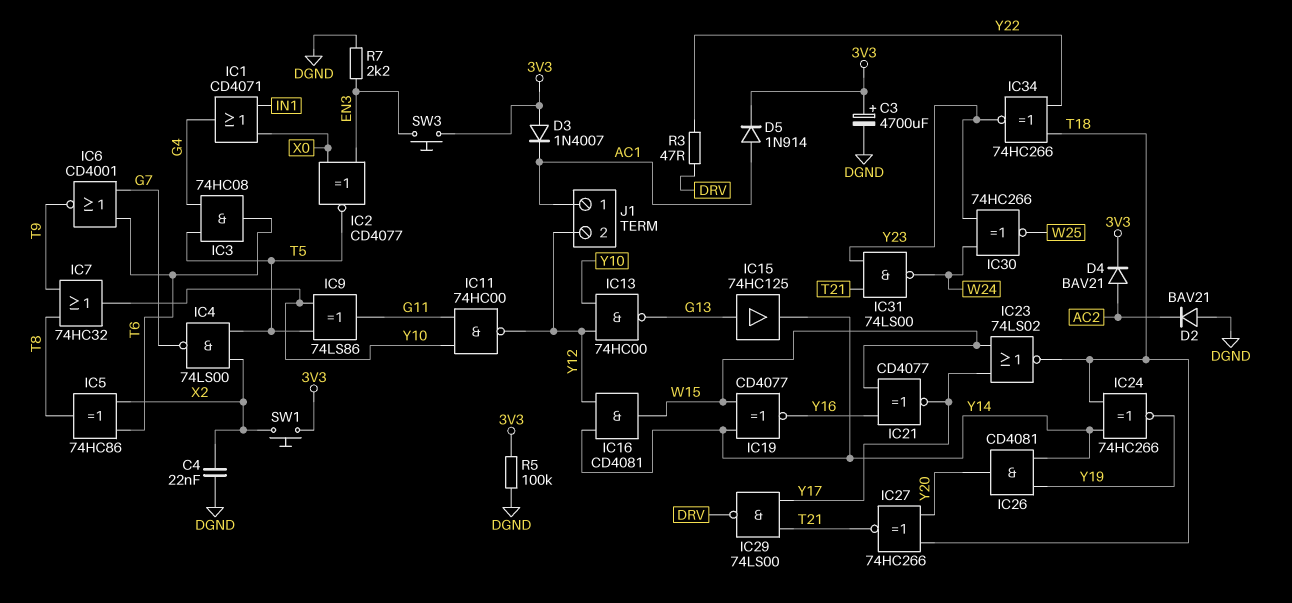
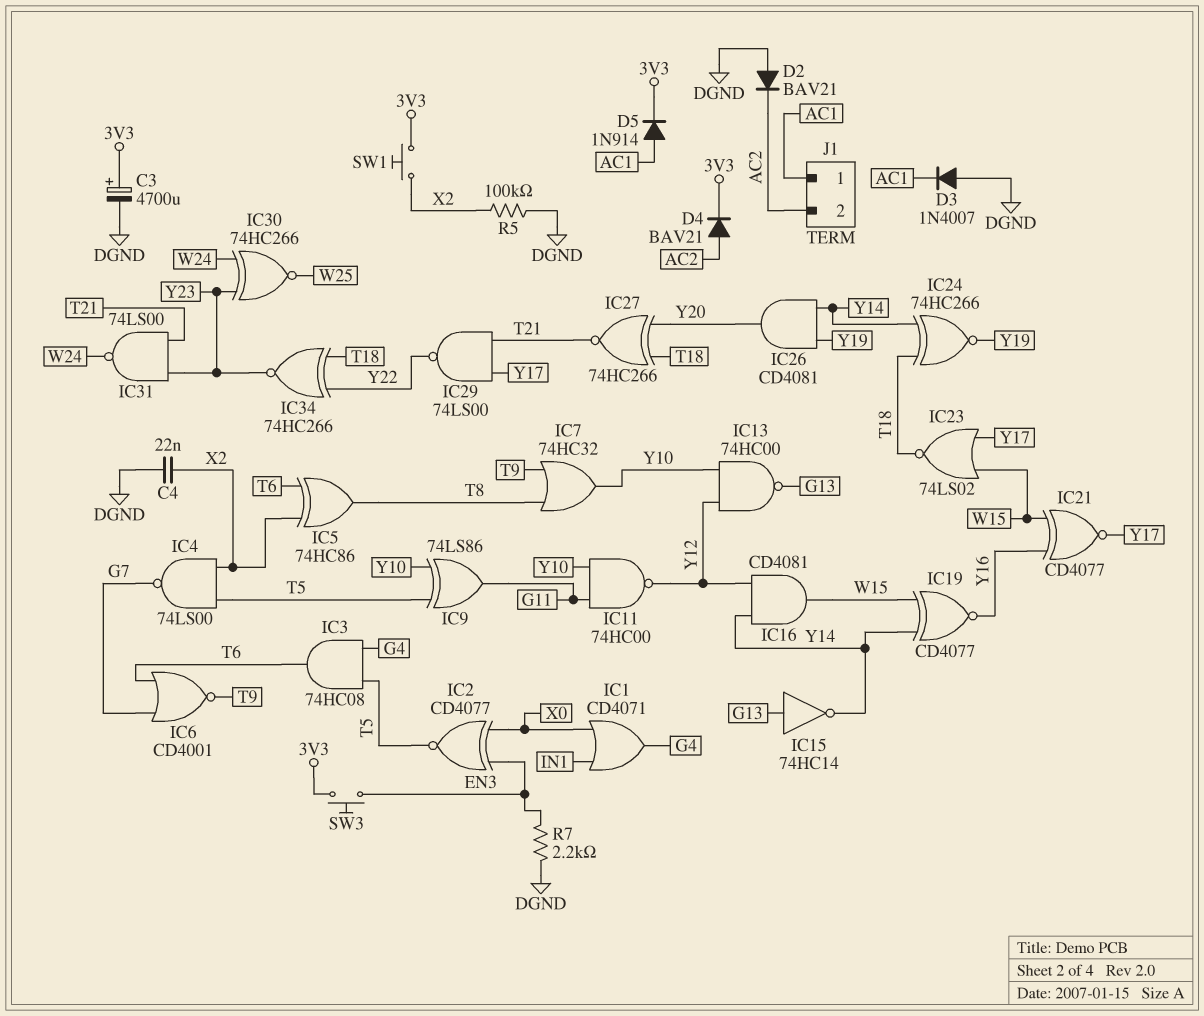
D3: diode 1N4007 (A 3V3, K AC1) -> diode 1N4007 (A DGND, K AC1)
IC15: buffer 74HC125 (in G13, out Y14) -> NOT 74HC14 (in G13, out Y14)
IC29: NAND 74LS00 (in T21, in Y17, out DRV) -> NAND 74LS00 (in T21, in Y17, out Y22)
J1 pin 2: Y12 -> AC2
R3: 47 (DRV, Y22) -> none
R5: 100k (3V3, DGND) -> 100k (DGND, X2)

